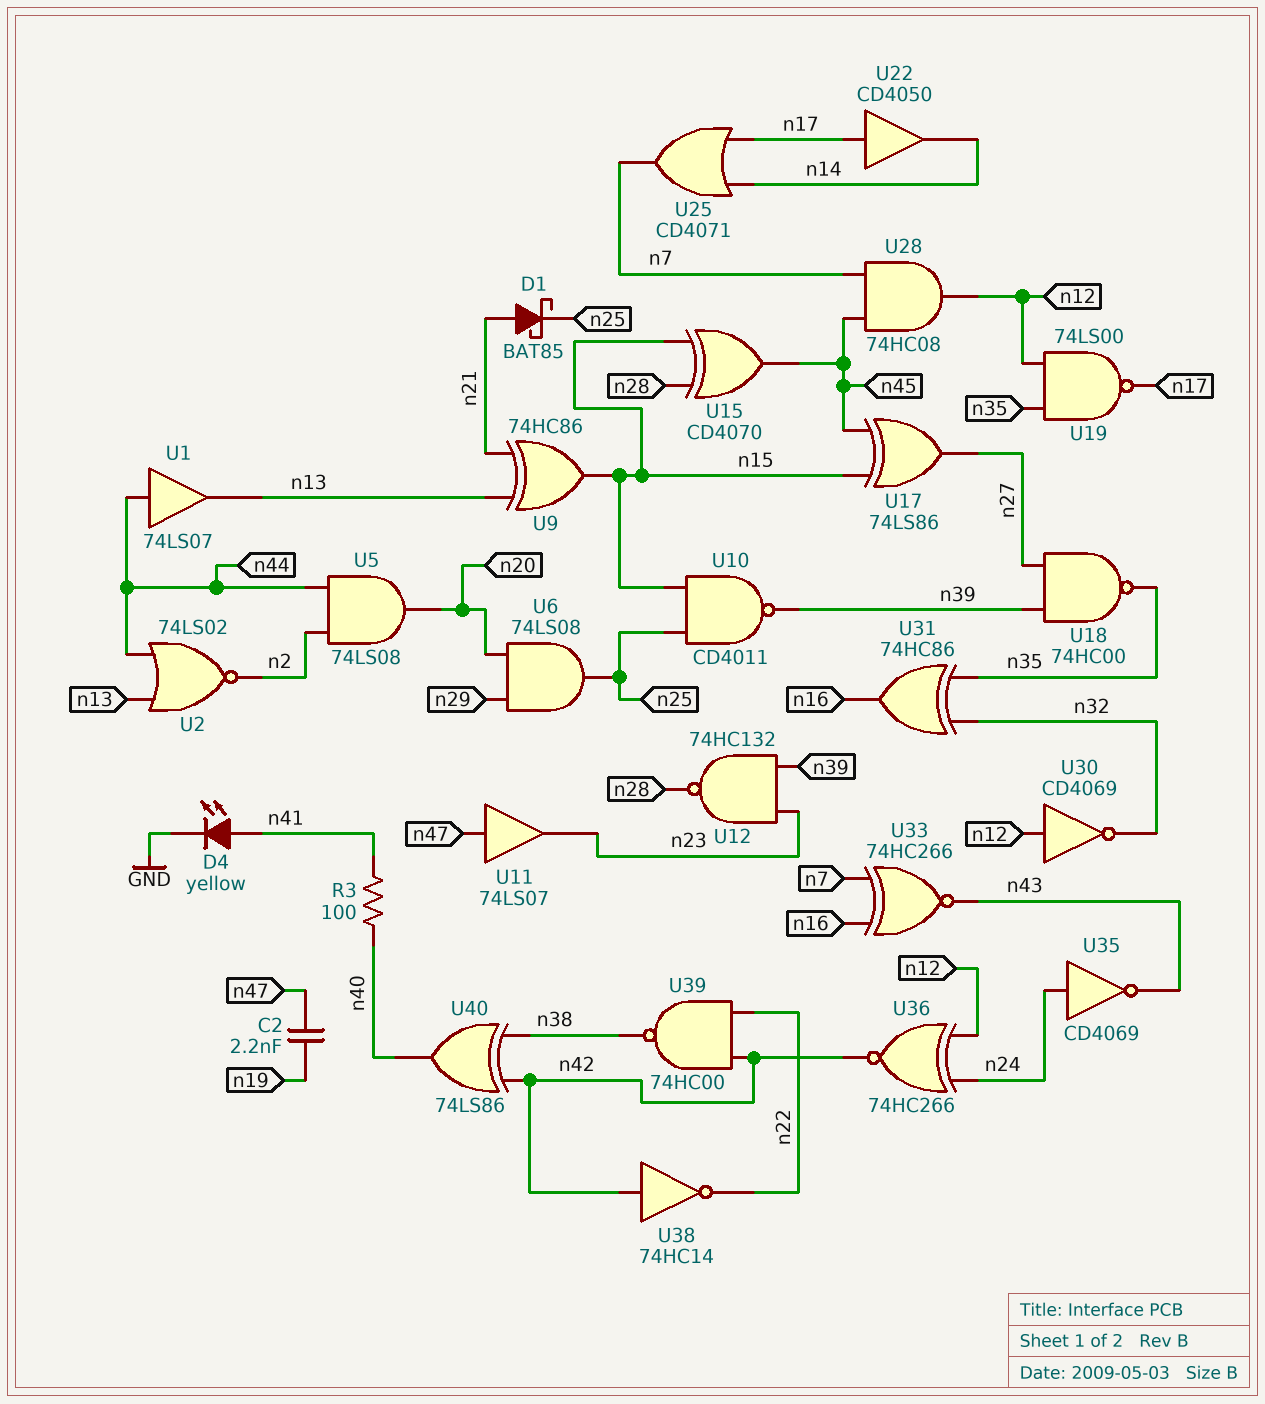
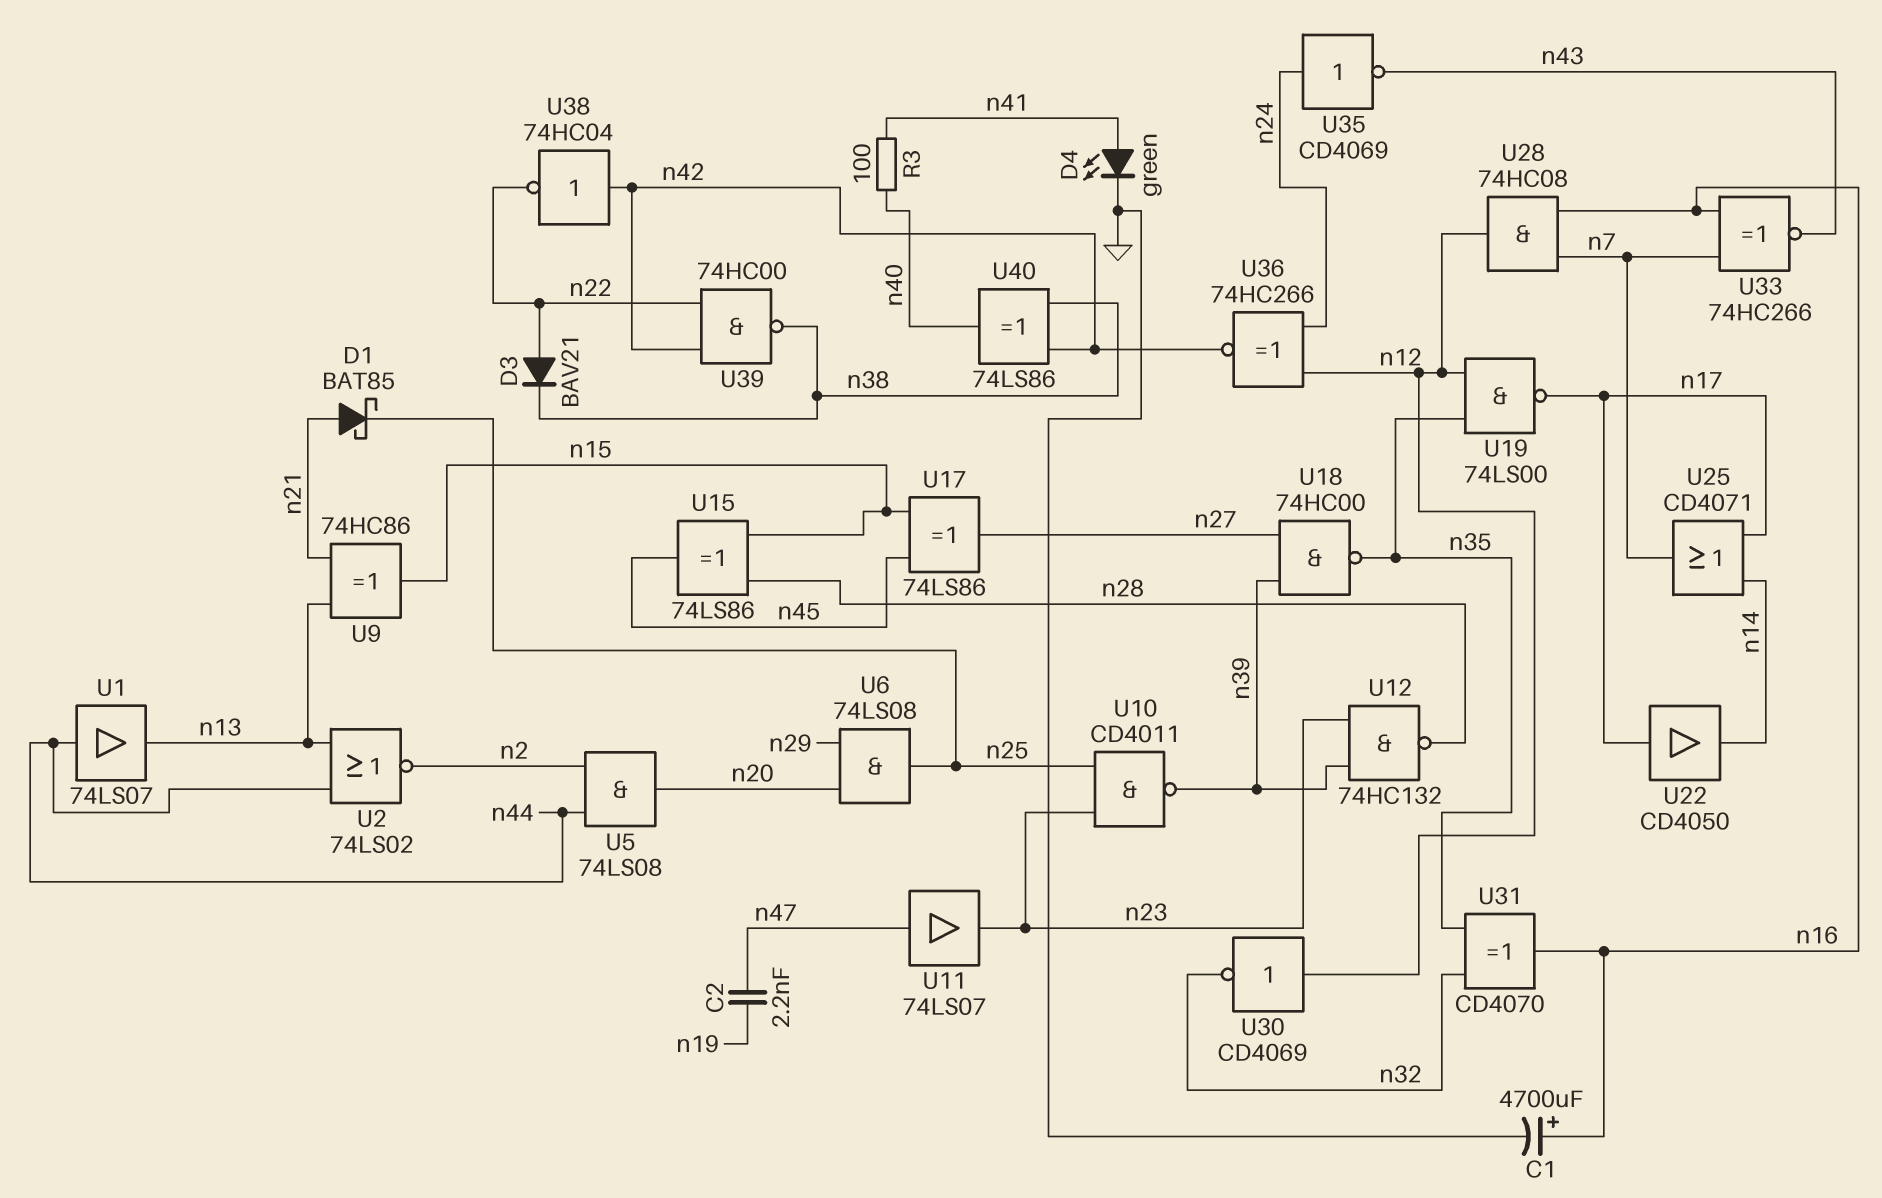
C1: none -> 4700uF (plus n16, minus GND)
D3: none -> diode BAV21 (A n22, K n38)
D4: LED yellow (A n41, K GND) -> LED green (A n41, K GND)
U10: NAND CD4011 (in n15, in n25, out n39) -> NAND CD4011 (in n23, in n25, out n39)
U15: XOR CD4070 (in n15, in n28, out n45) -> XOR 74LS86 (in n15, in n28, out n45)
U28: AND 74HC08 (in n7, in n45, out n12) -> AND 74HC08 (in n7, in n16, out n12)
U31: XOR 74HC86 (in n32, in n35, out n16) -> XOR CD4070 (in n32, in n35, out n16)
U38: NOT 74HC14 (in n42, out n22) -> NOT 74HC04 (in n42, out n22)

